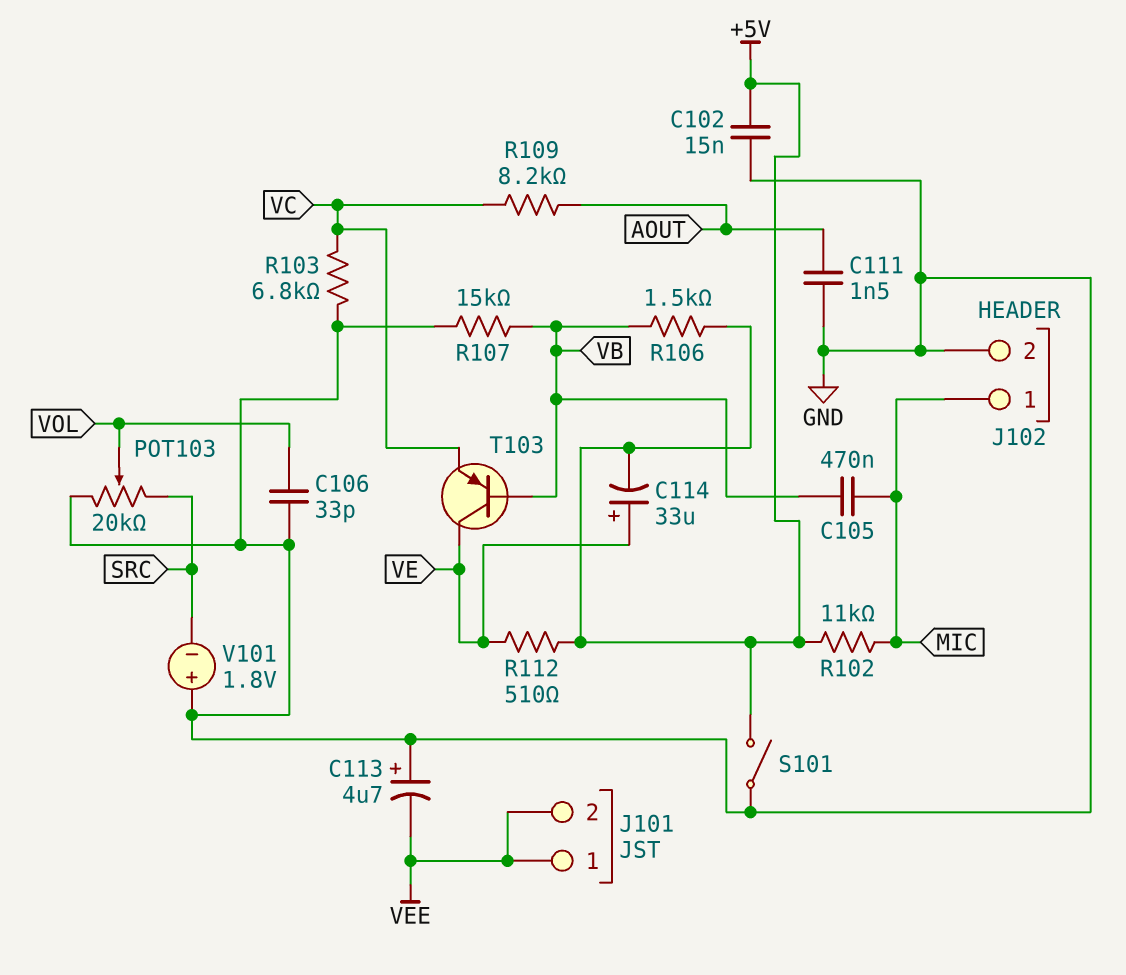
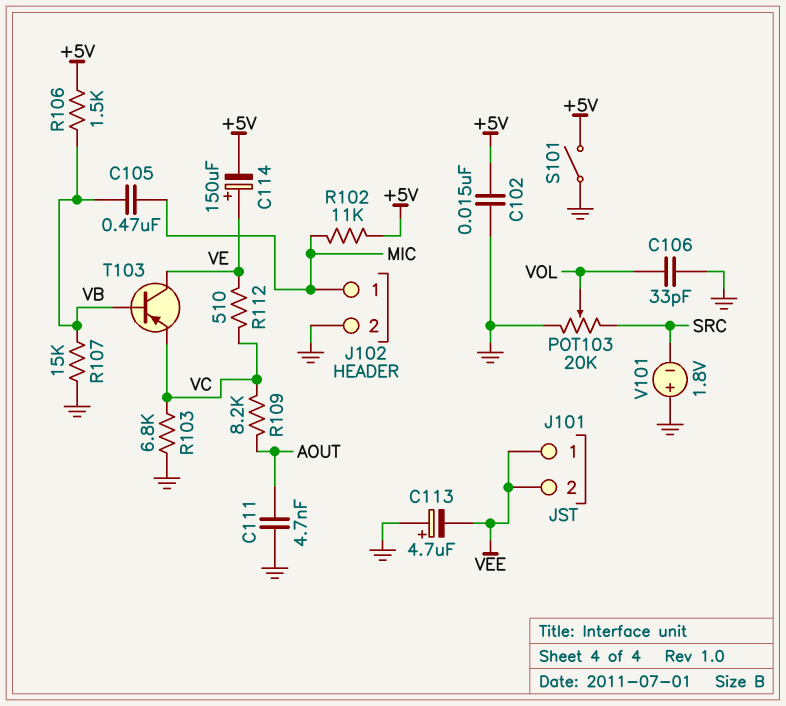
C111: 1.5nF (AOUT, GND) -> 4.7nF (AOUT, GND)
C114: 33uF (plus VE, minus +5V) -> 150uF (plus VE, minus +5V)
R112: 510 (+5V, VE) -> 510 (VC, VE)

